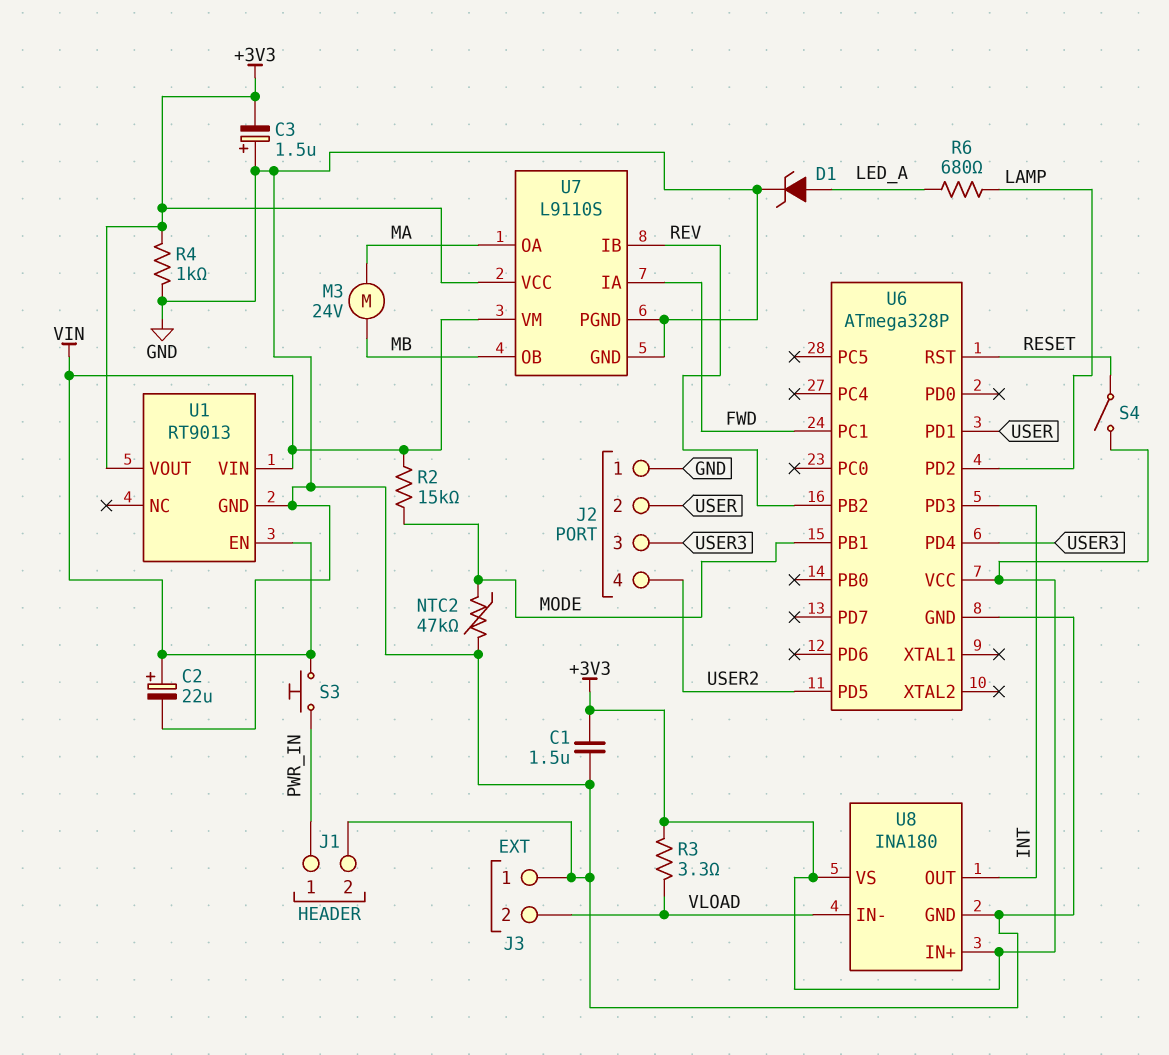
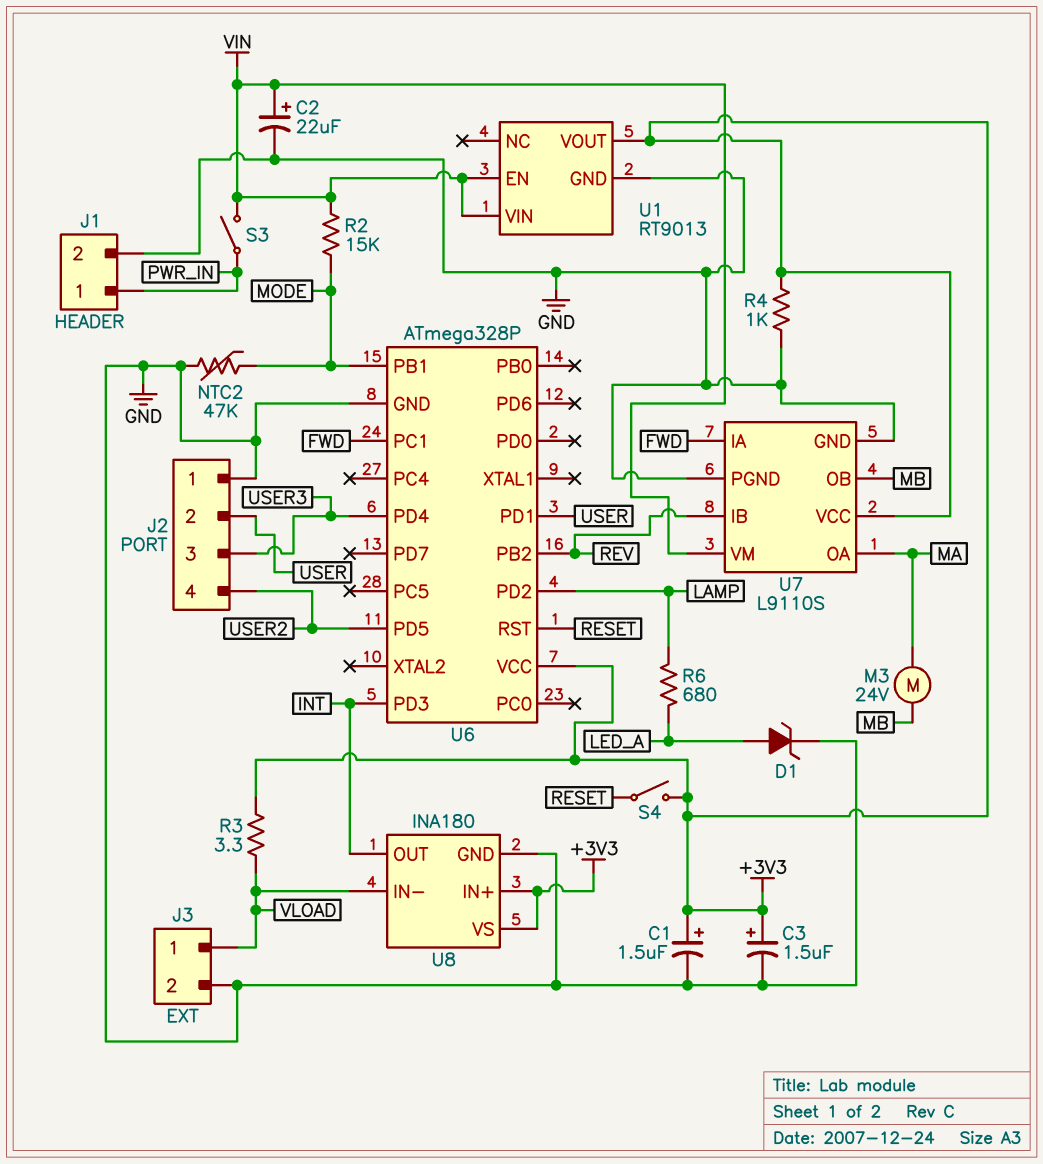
C1: 1.5uF (+3V3, GND) -> 1.5uF (plus +3V3, minus GND)
C3: 1.5uF (plus GND, minus +3V3) -> 1.5uF (plus +3V3, minus GND)
J3 pin 1: GND -> VLOAD
J3 pin 2: VLOAD -> GND
S3: button (PWR_IN, VIN) -> switch (PWR_IN, VIN)

